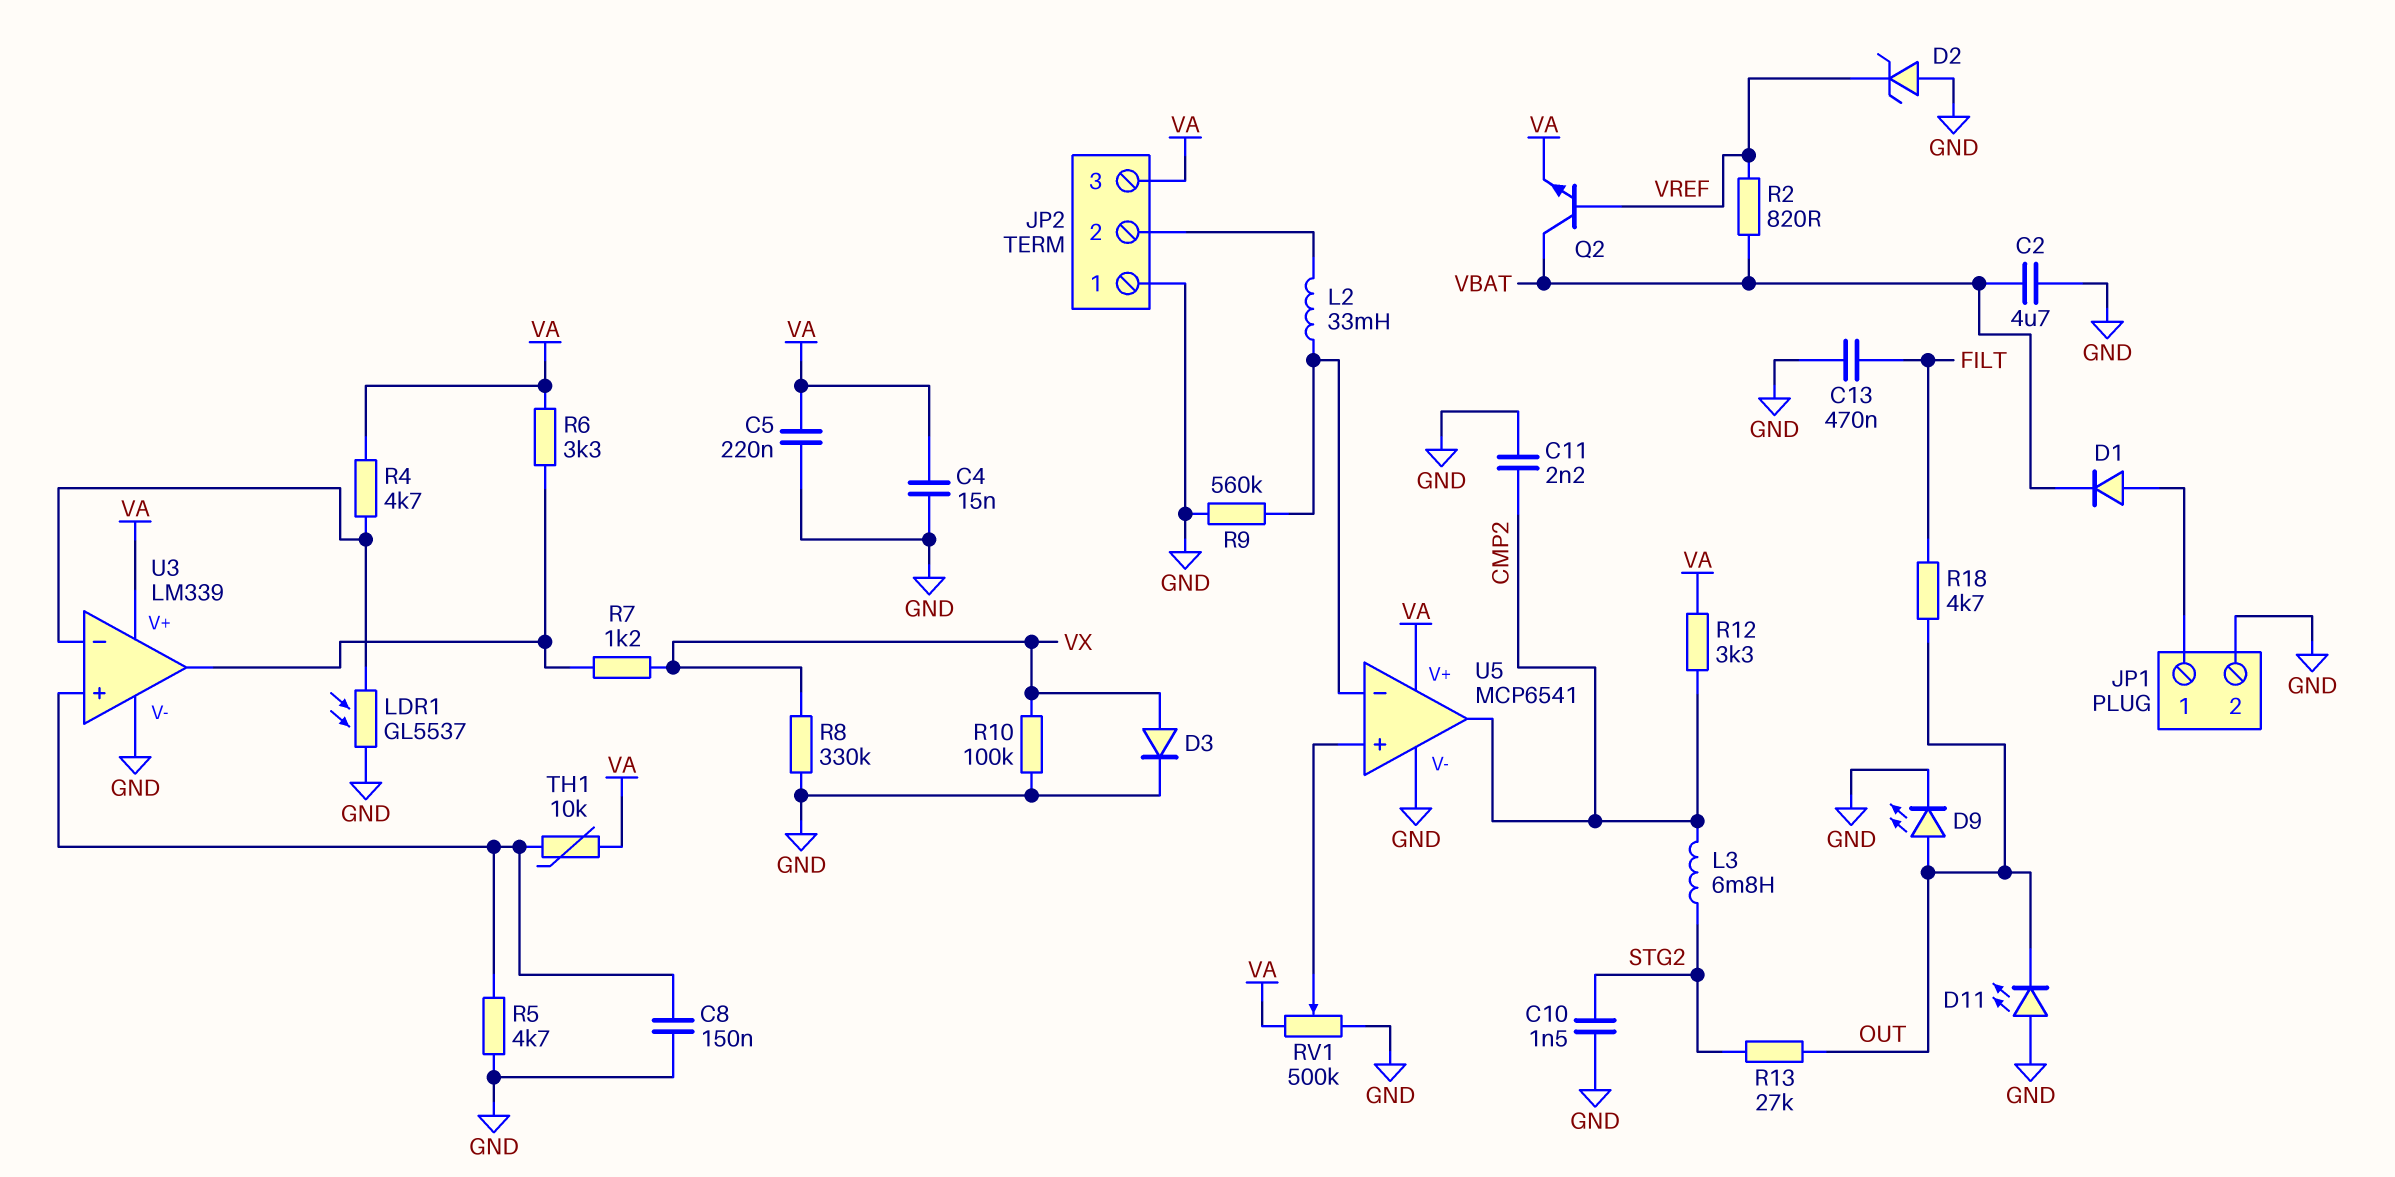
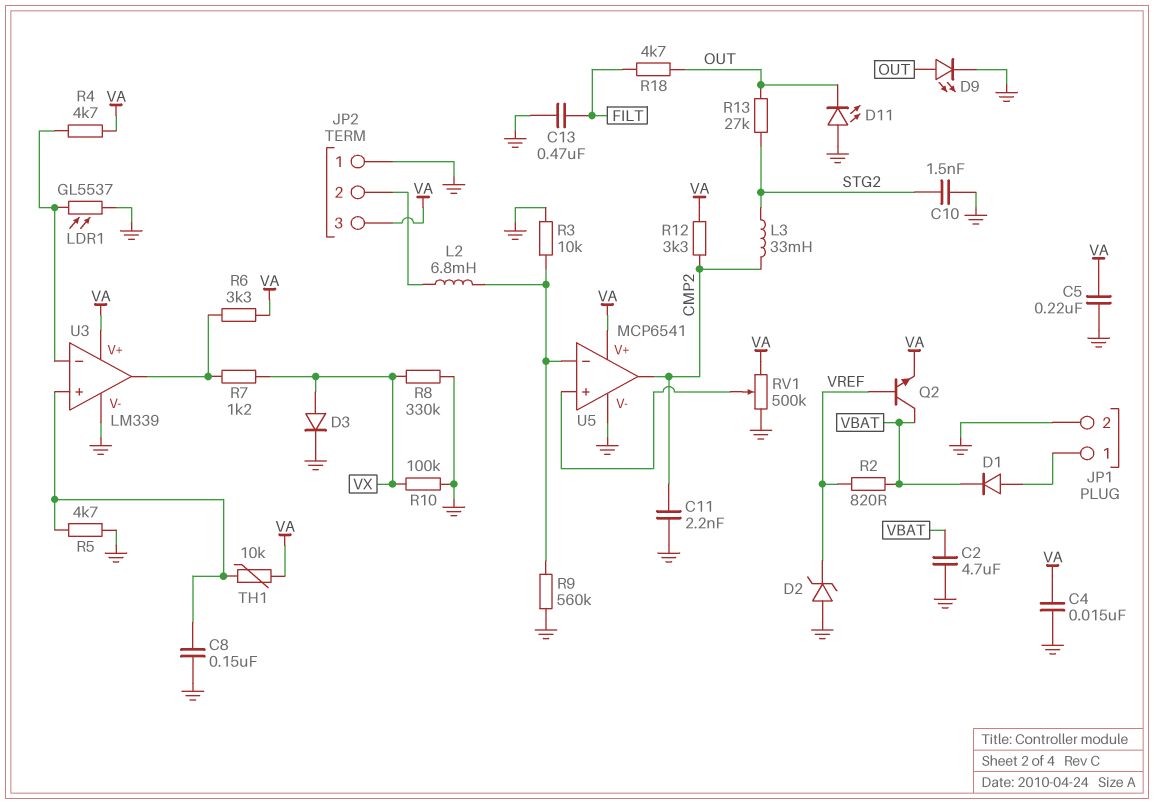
L2: 33mH (JP2/2, U5/in-) -> 6.8mH (JP2/2, U5/in-)
L3: 6.8mH (CMP2, STG2) -> 33mH (CMP2, STG2)
R3: none -> 10k (GND, U5/in-)

